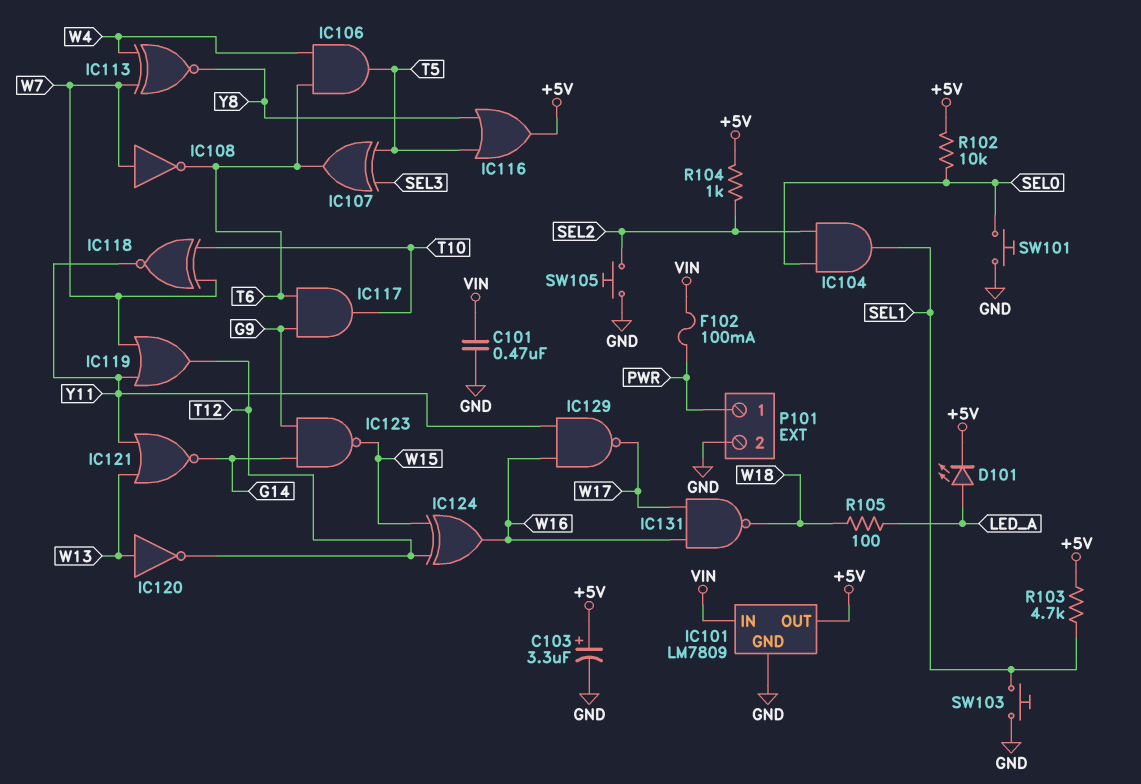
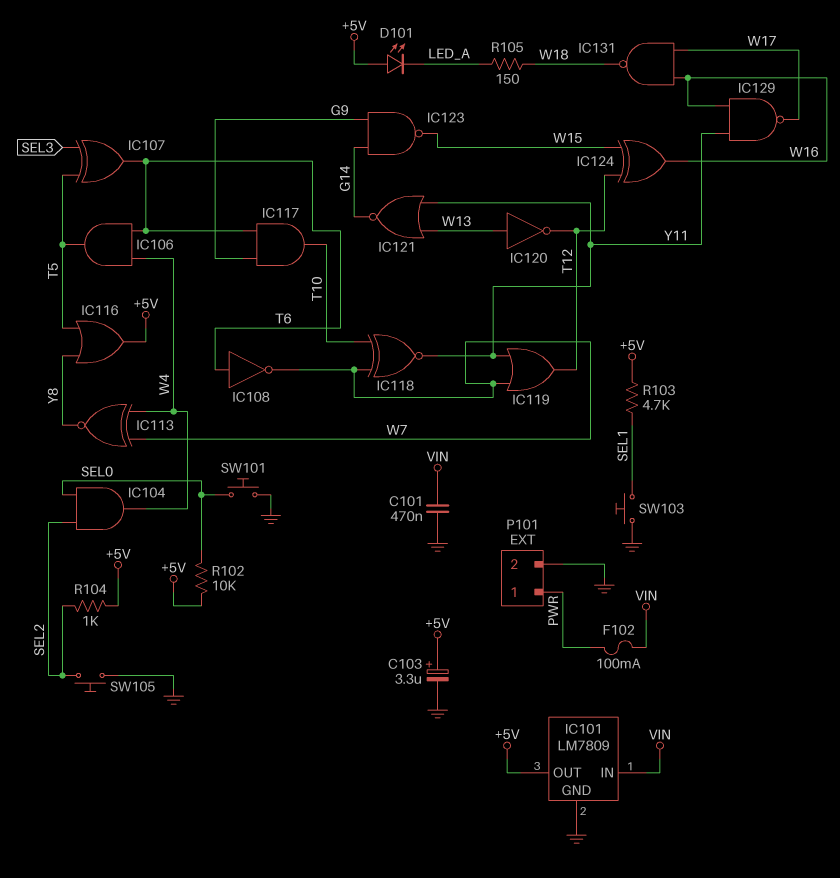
D101: LED (A LED_A, K +5V) -> LED (A +5V, K LED_A)
IC104: AND (in SEL0, in SEL2, out SEL1) -> AND (in SEL0, in SEL2, out W4)
IC108: NOT (in W7, out T6) -> NOT (in T6, out W7)
R105: 100 (LED_A, W18) -> 150 (LED_A, W18)

